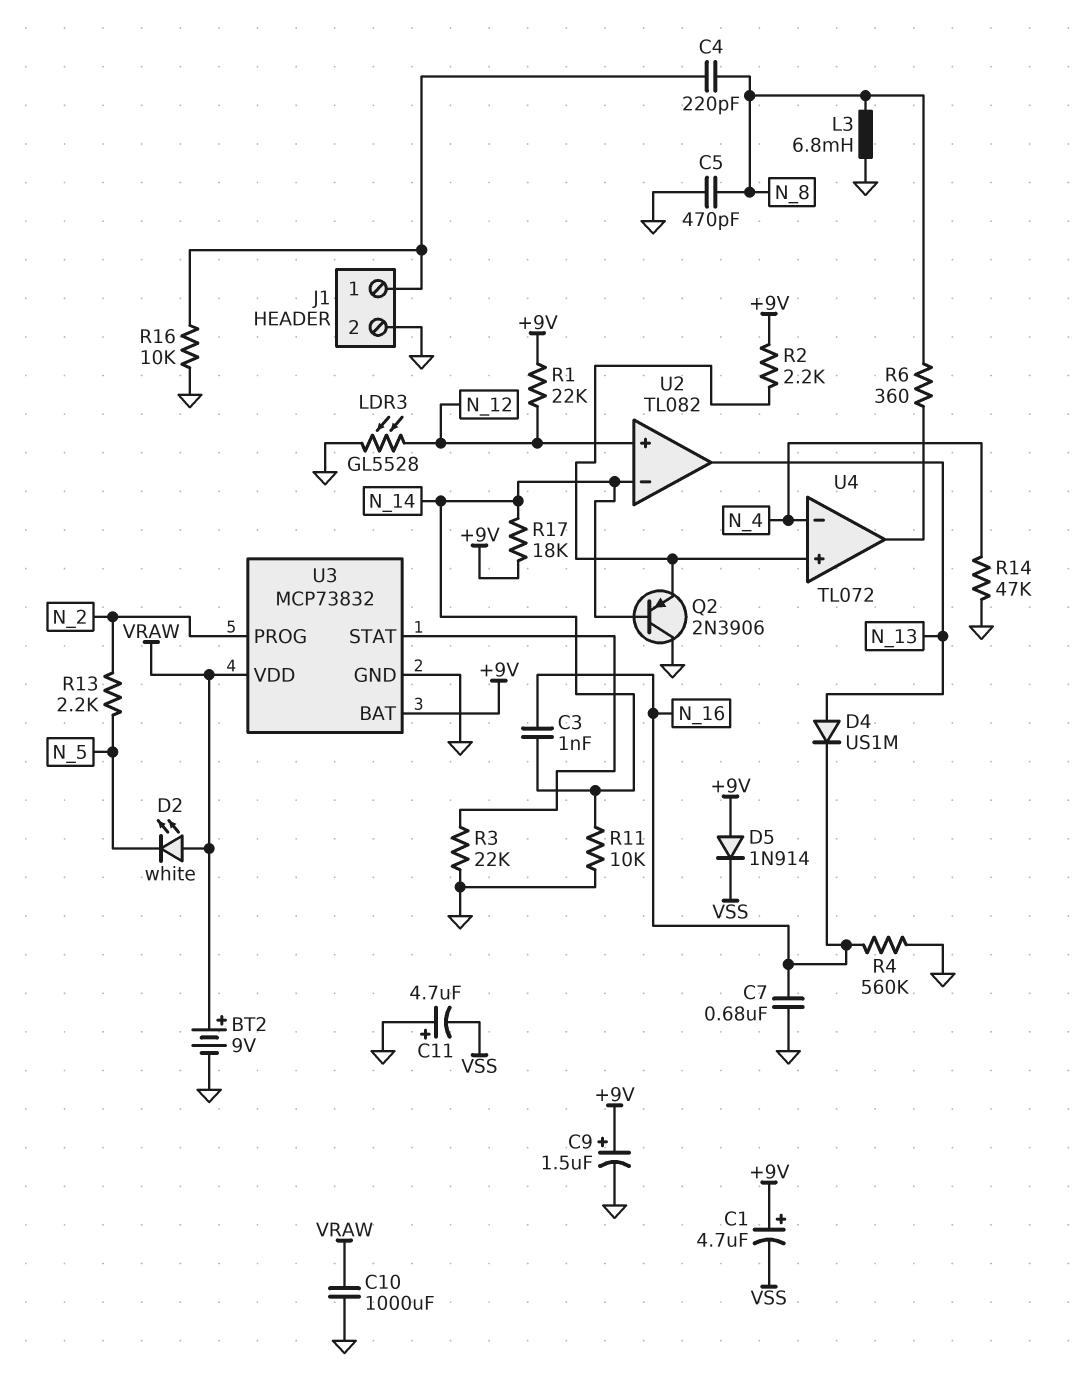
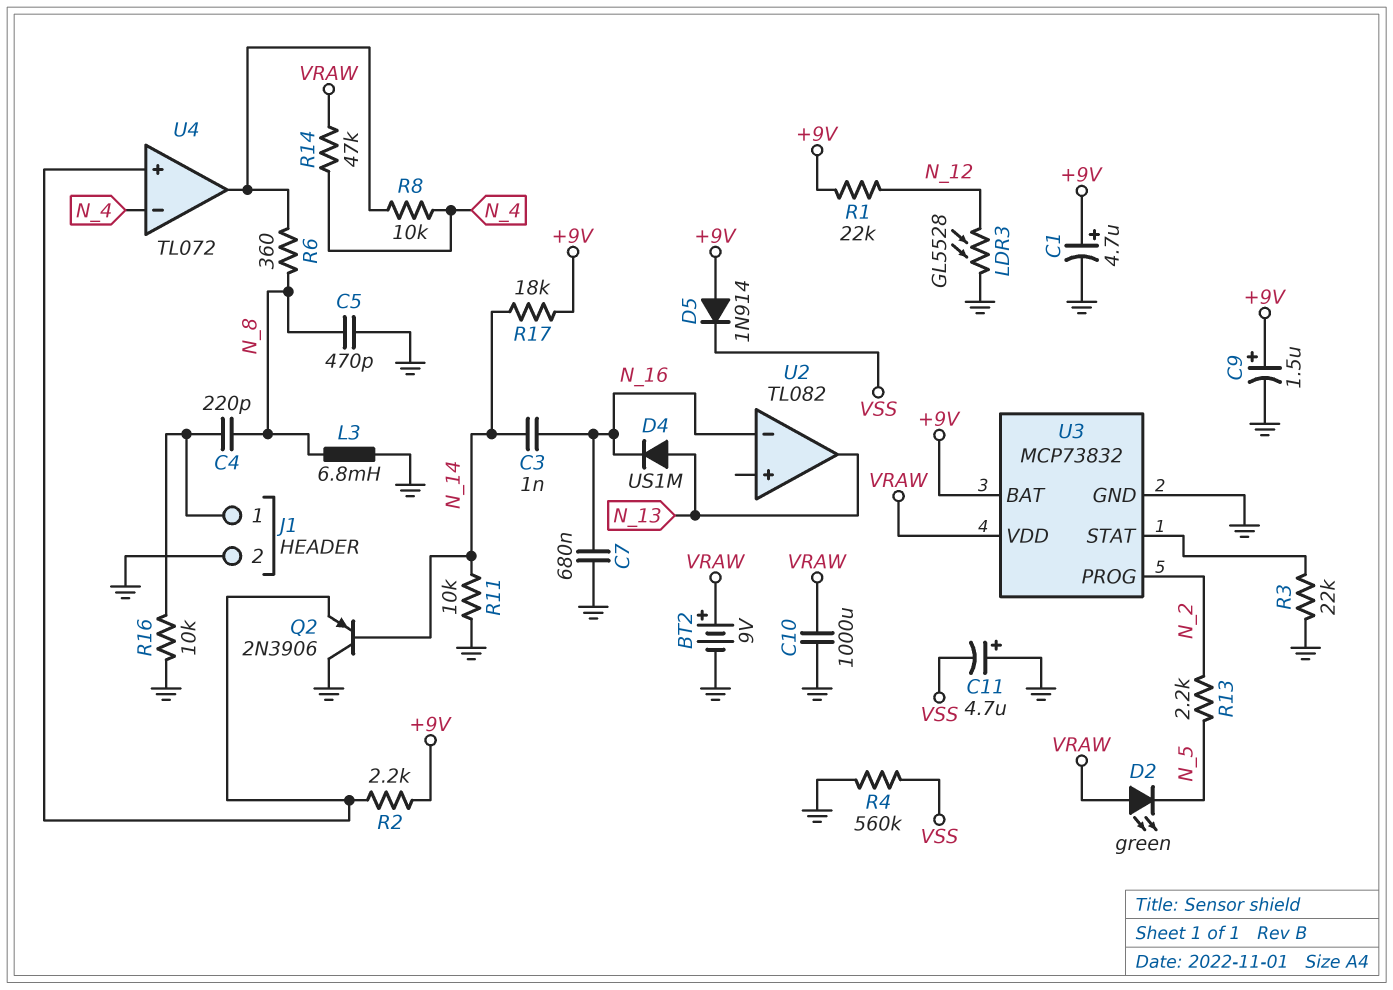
C1: 4.7uF (plus +9V, minus VSS) -> 4.7uF (plus +9V, minus GND)
D2: LED white (A VRAW, K N_5) -> LED green (A VRAW, K N_5)
R4: 560k (GND, N_16) -> 560k (GND, VSS)
R8: none -> 10k (N_4, U4/out)
R14: 47k (GND, N_4) -> 47k (N_4, VRAW)
U2 pin in+: N_12 -> none
U2 pin in-: N_14 -> N_16

